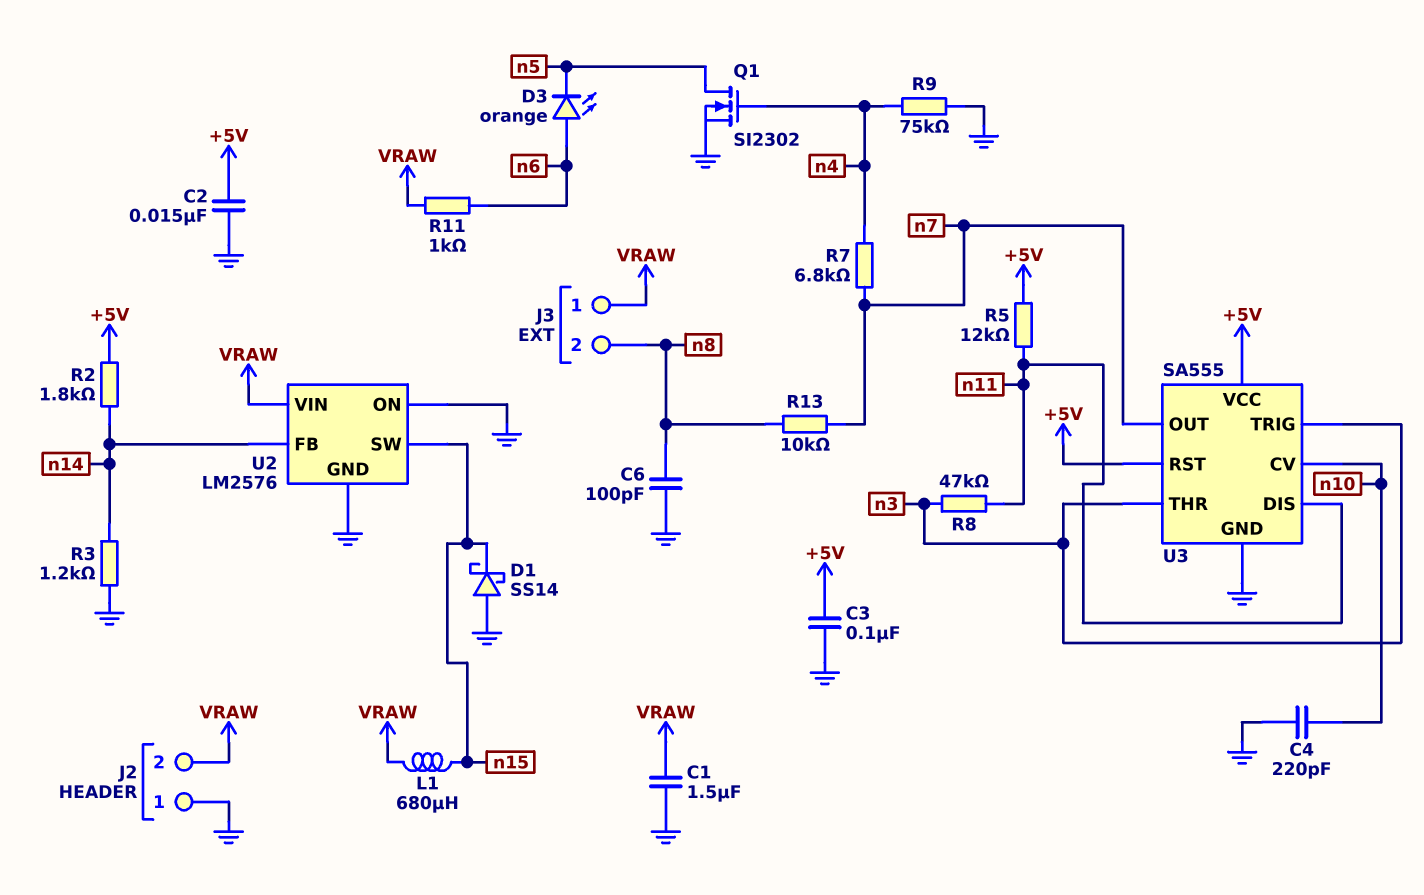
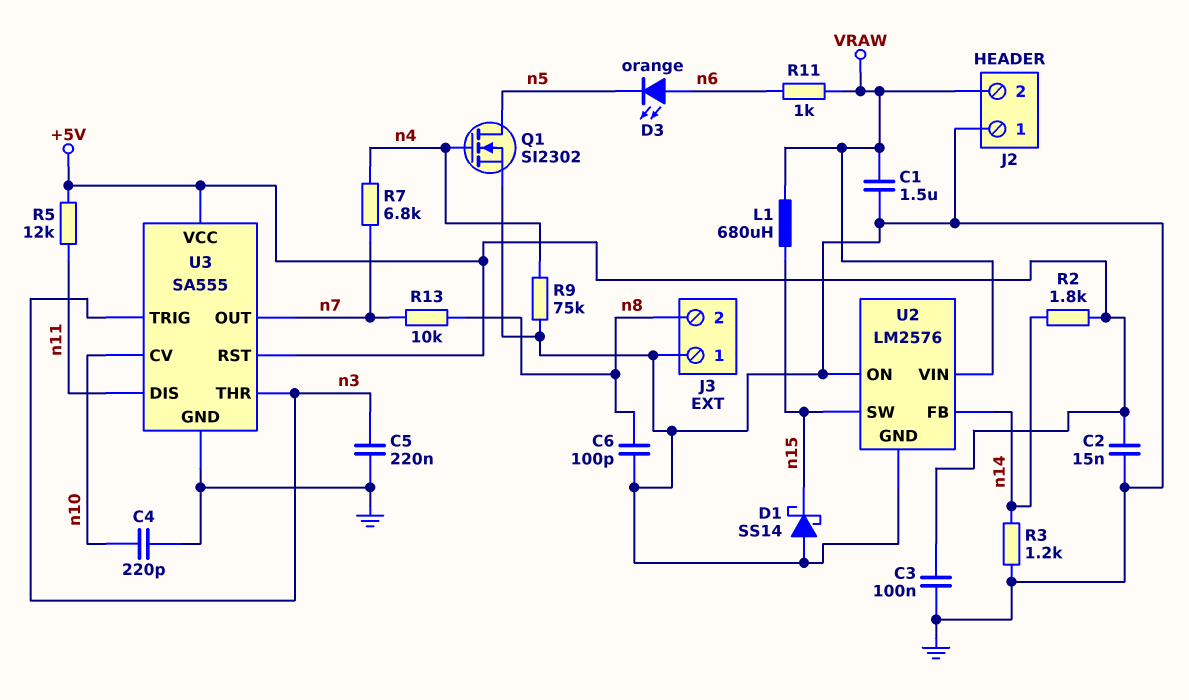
C5: none -> 220nF (GND, n3)
J3 pin 1: VRAW -> GND
R8: 47k (n3, n11) -> none

